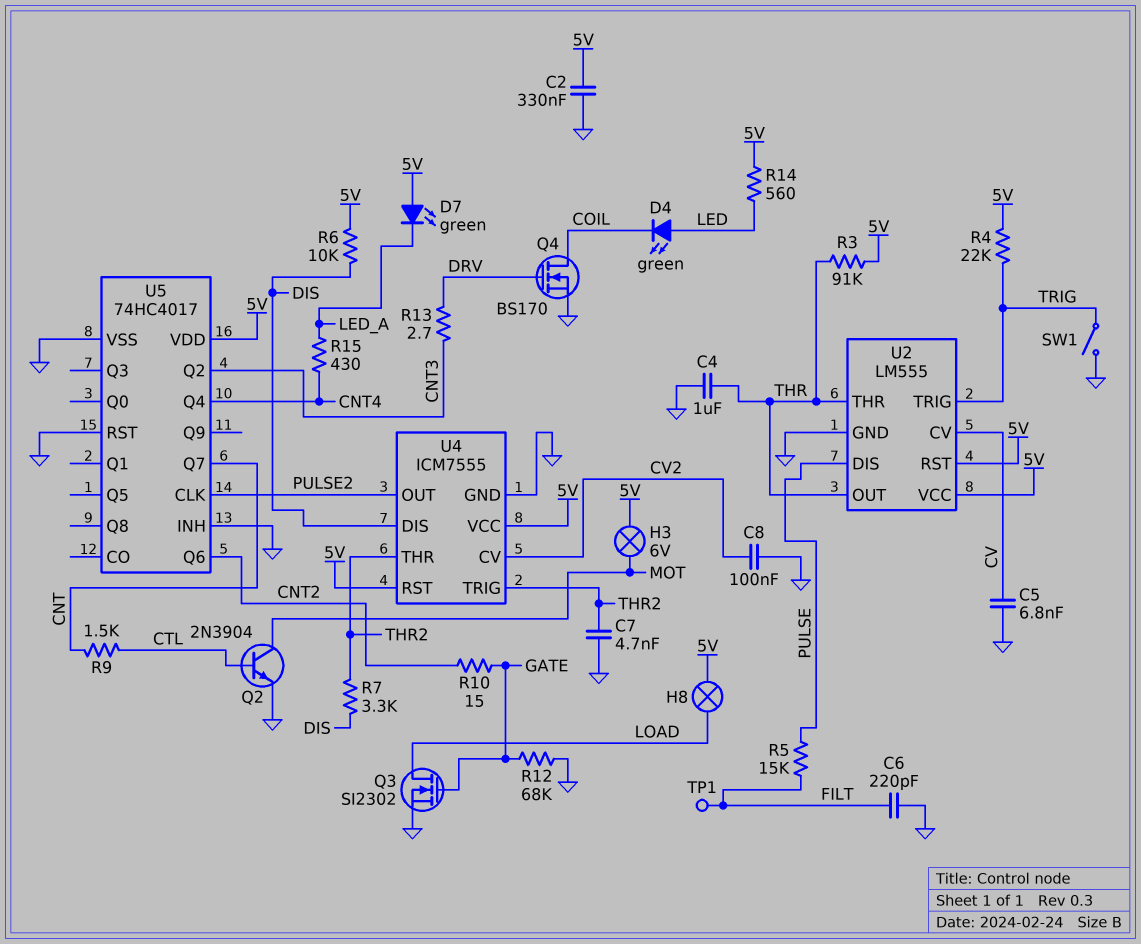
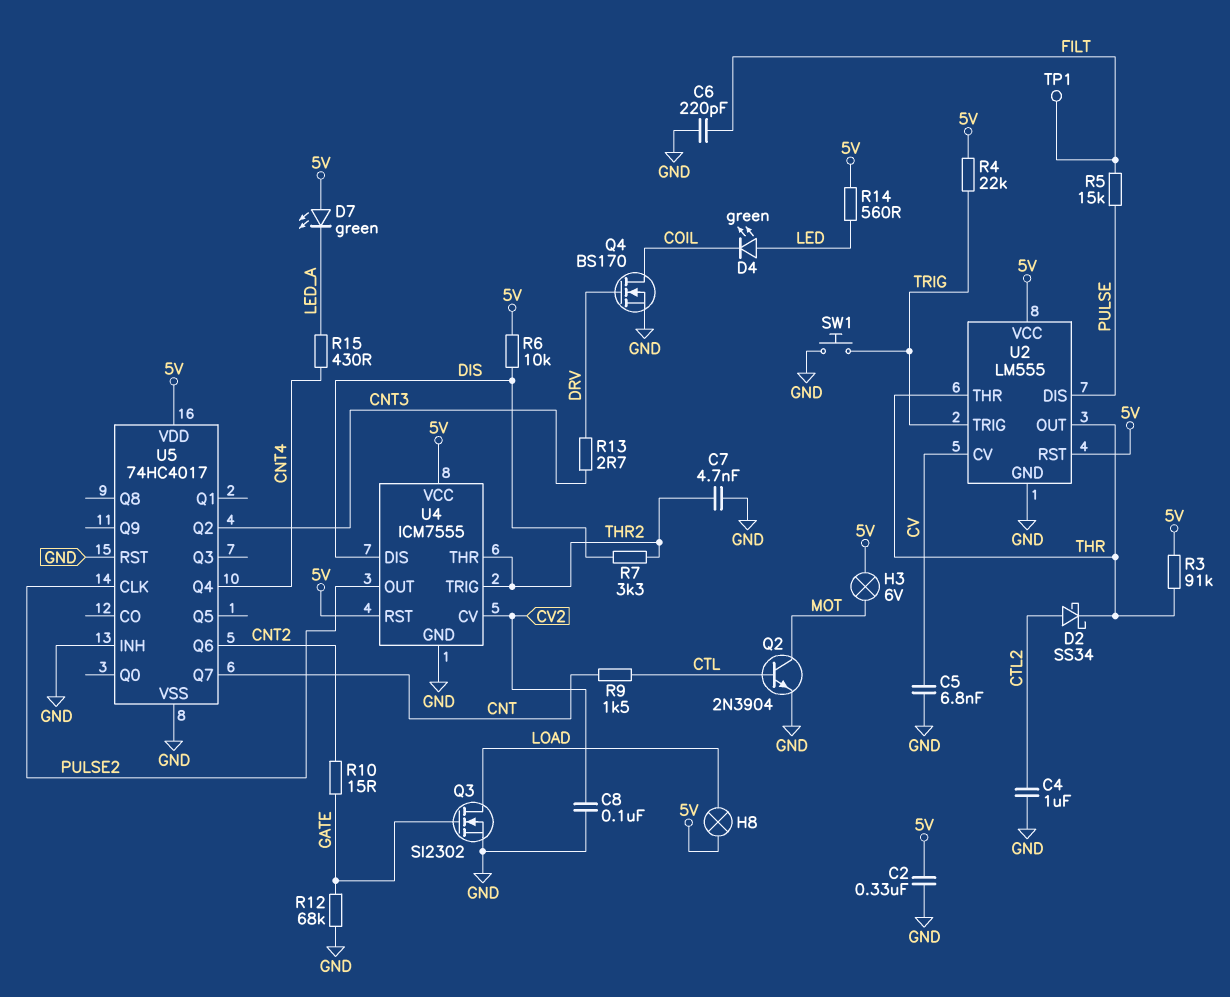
C4: 1uF (GND, THR) -> 1uF (CTL2, GND)
D2: none -> schottky SS34 (A CTL2, K THR)
SW1: switch (GND, TRIG) -> button (GND, TRIG)

